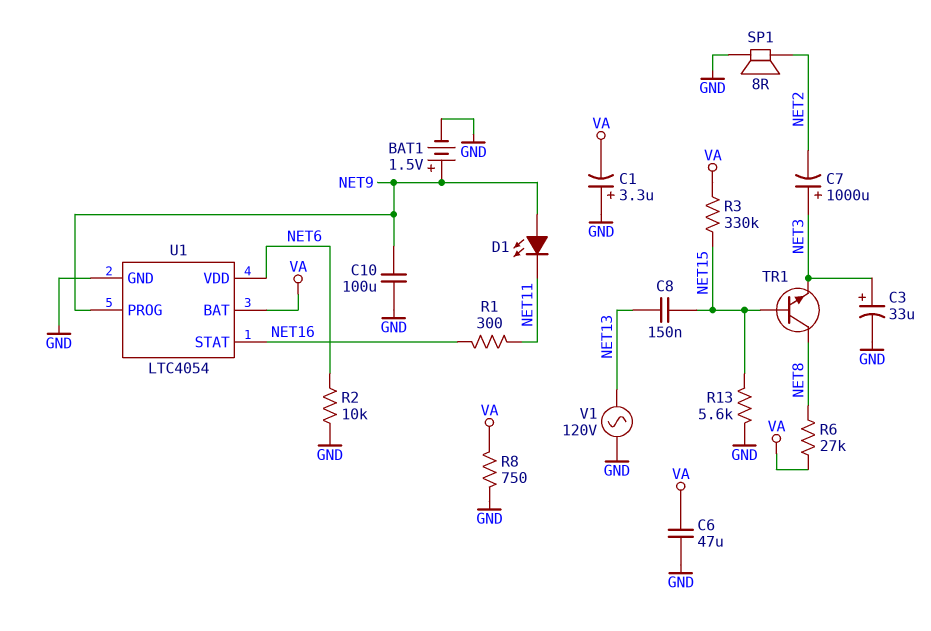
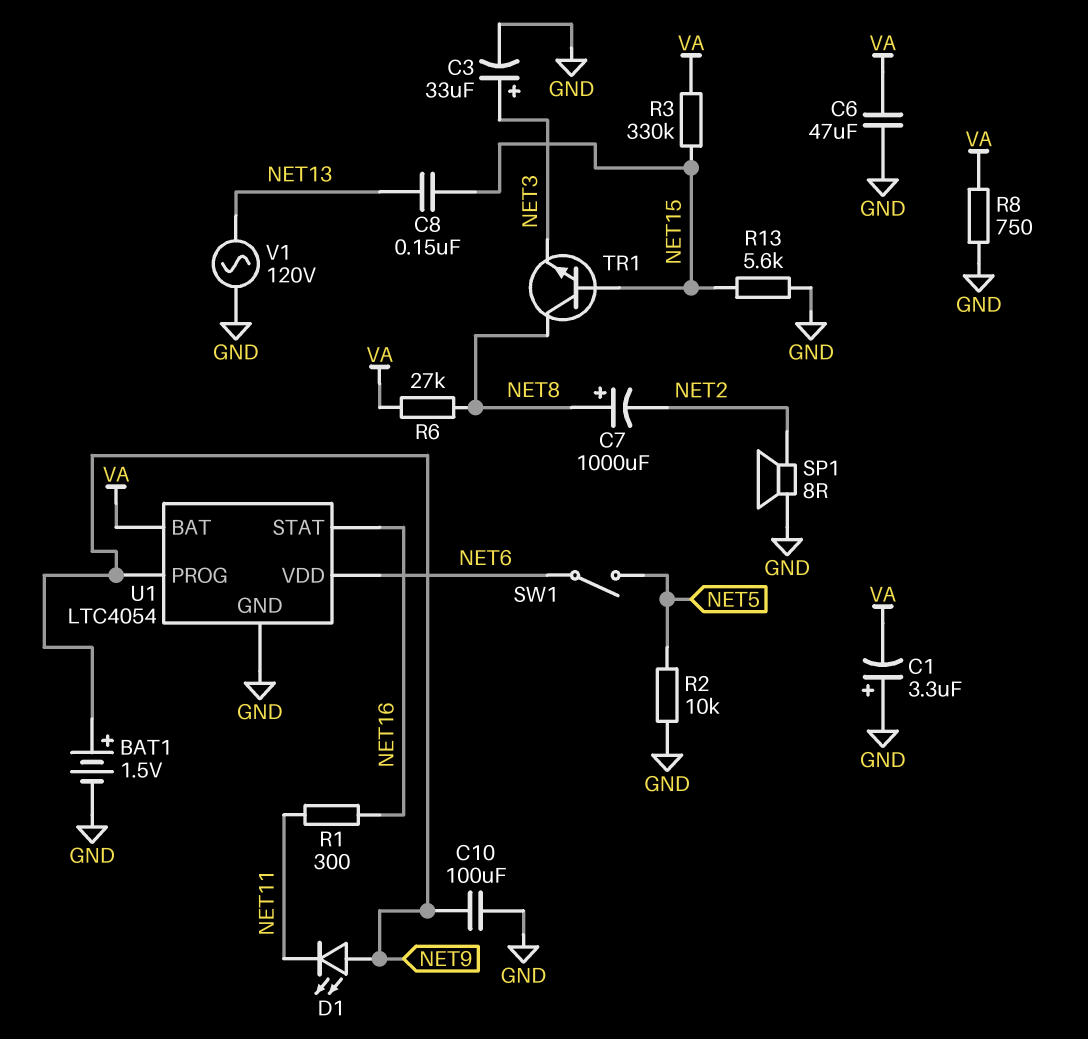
C7: 1000uF (plus NET3, minus NET2) -> 1000uF (plus NET8, minus NET2)
R2: 10k (GND, NET6) -> 10k (GND, NET5)
SW1: none -> switch (NET5, NET6)

